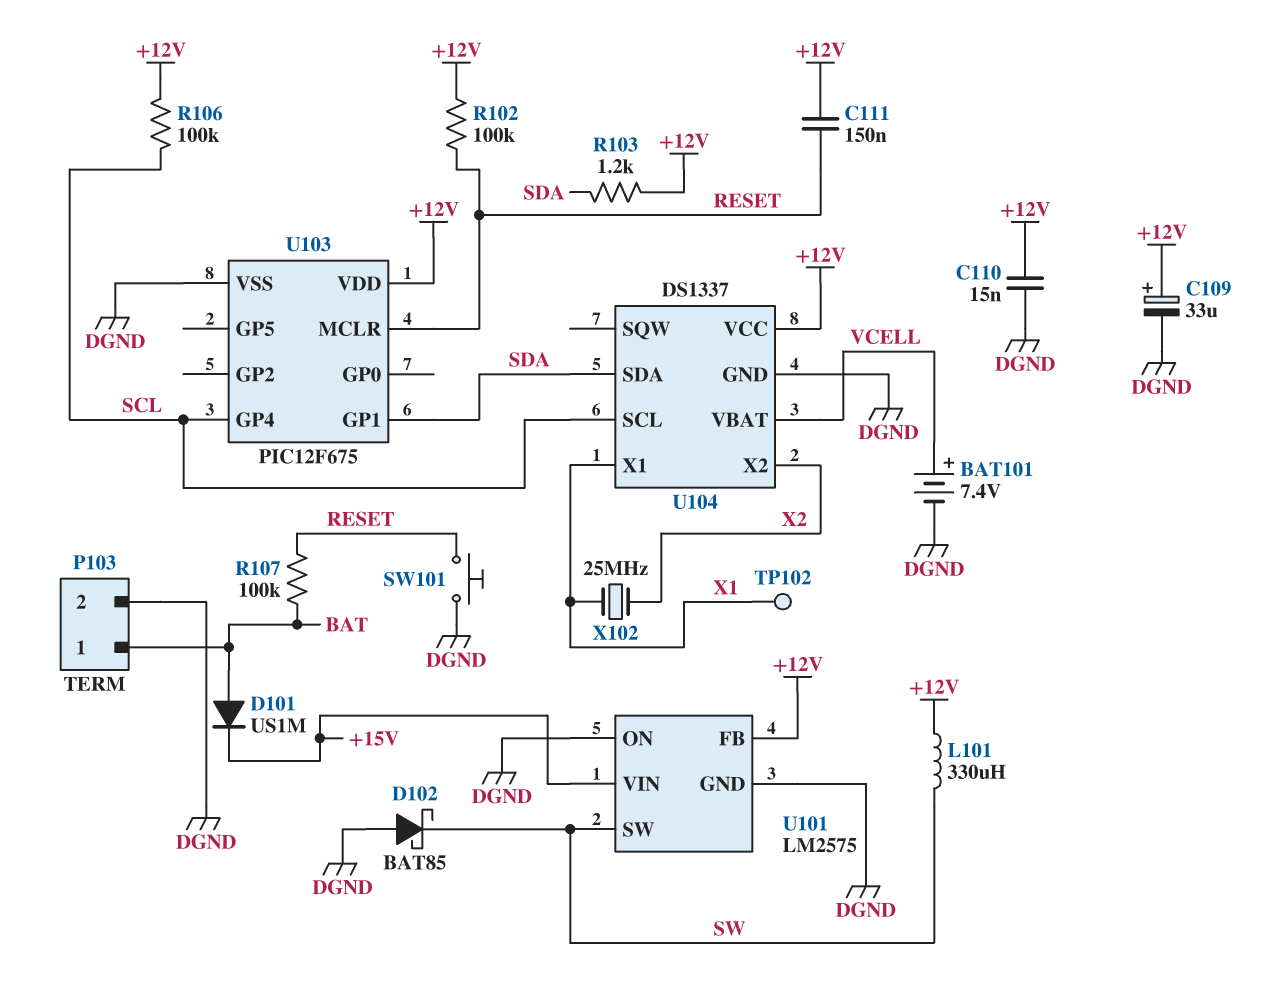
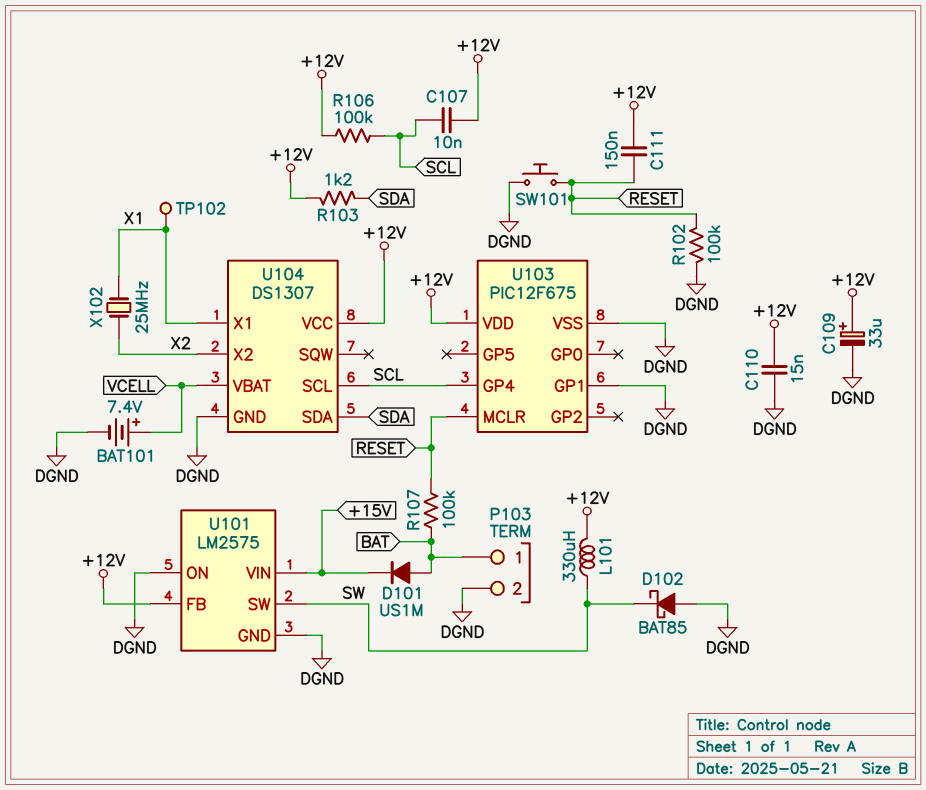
C107: none -> 10nF (+12V, SCL)
R102: 100k (+12V, RESET) -> 100k (DGND, RESET)
U103 pin GP1: SDA -> DGND
U104: DS1337 -> DS1307

